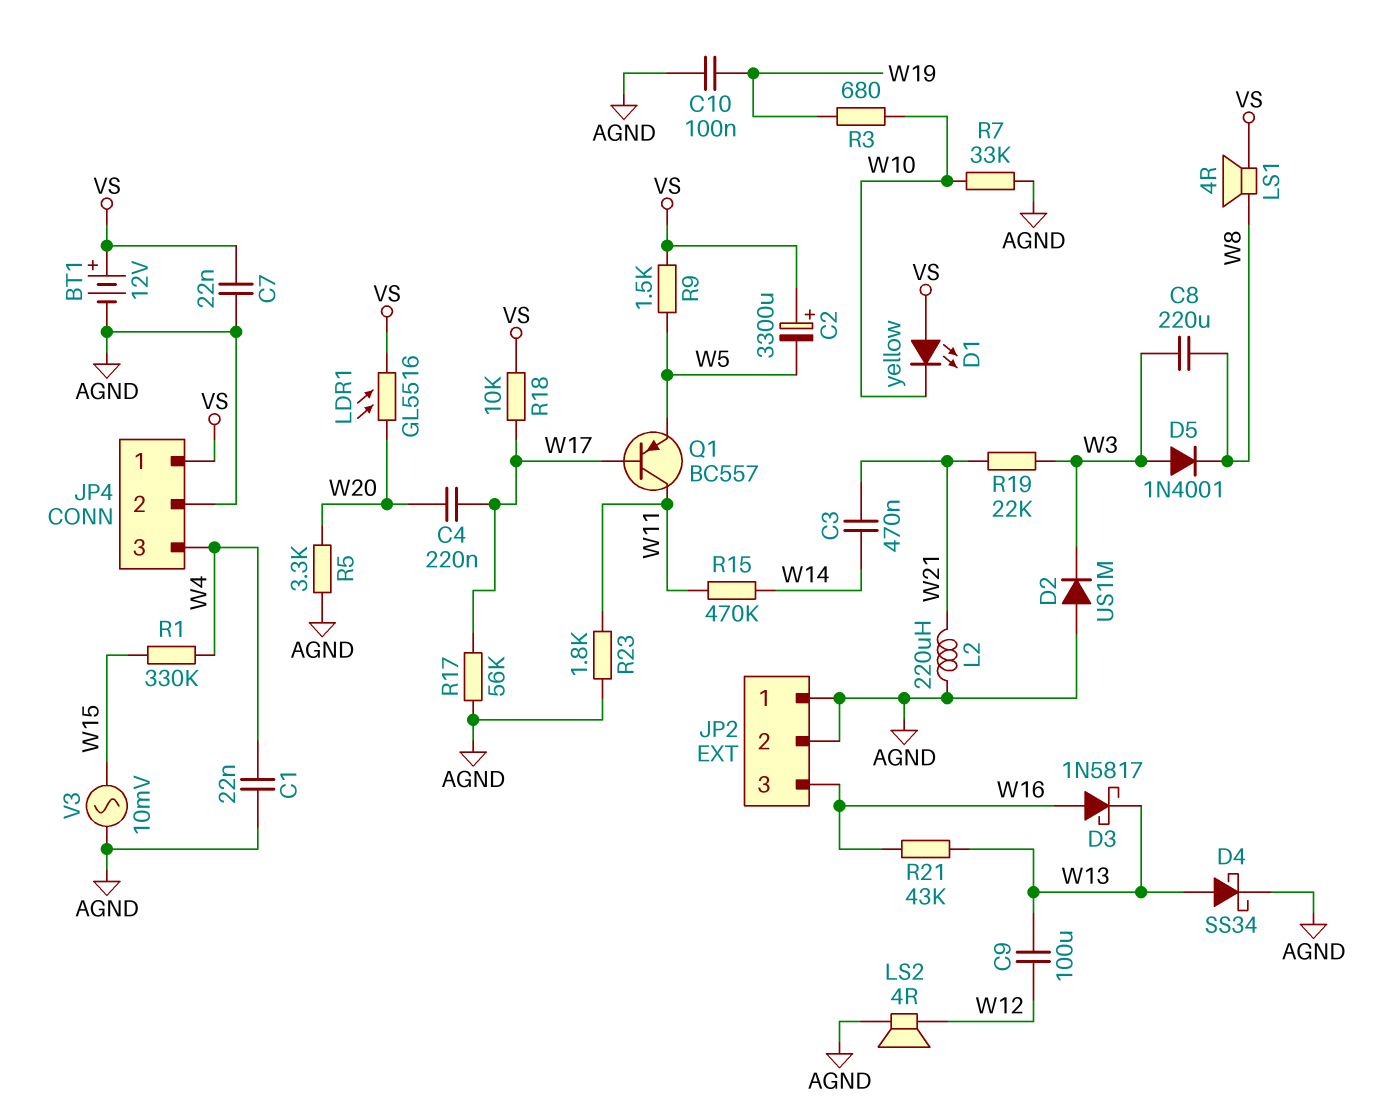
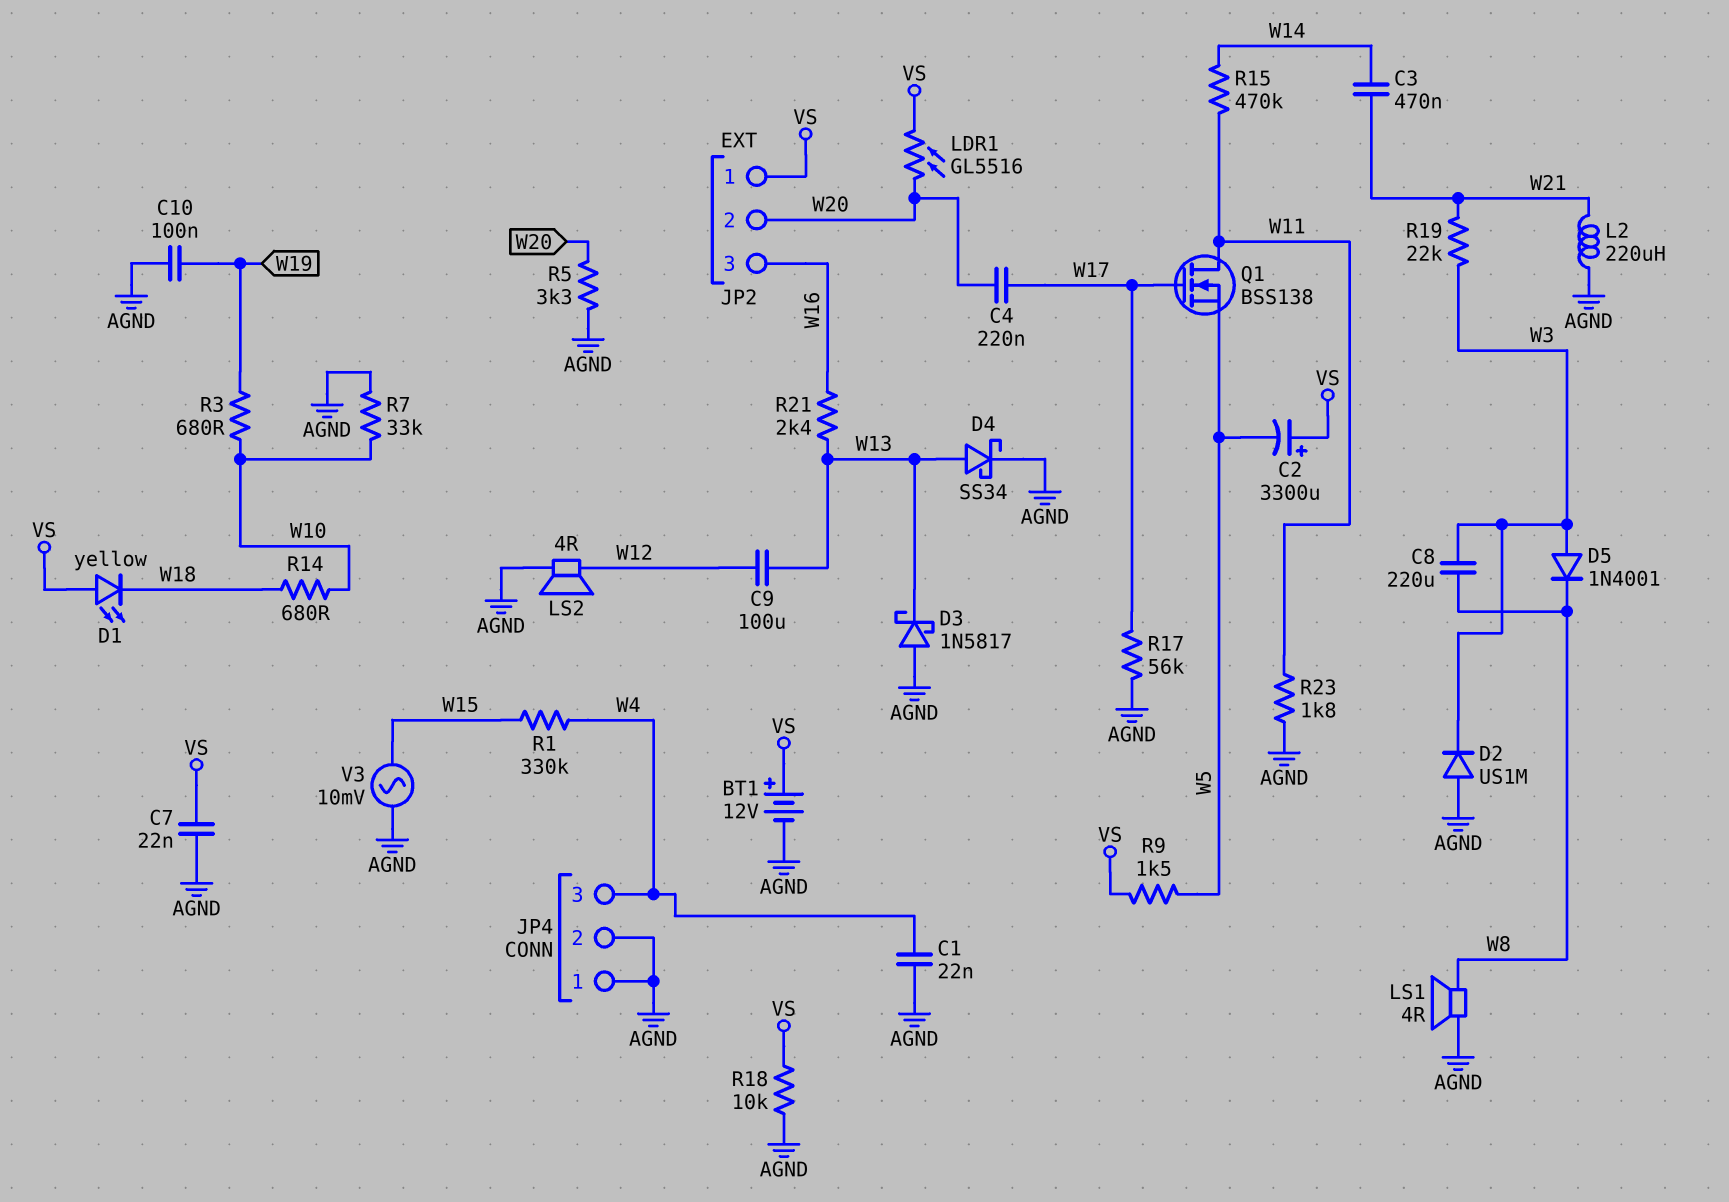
D1: LED yellow (A VS, K W10) -> LED yellow (A VS, K W18)
D3: schottky 1N5817 (A W16, K W13) -> schottky 1N5817 (A AGND, K W13)
JP2 pin 1: AGND -> VS
JP2 pin 2: AGND -> W20
JP4 pin 1: VS -> AGND
LS1: speaker 4R (VS, W8) -> speaker 4R (AGND, W8)
Q1: PNP BC557 (B W17, C W11, E W5) -> NMOS BSS138 (G W17, D W11, S W5)
R14: none -> 680 (W10, W18)
R18: 10k (VS, W17) -> 10k (AGND, VS)
R21: 43k (W13, W16) -> 2.4k (W13, W16)

